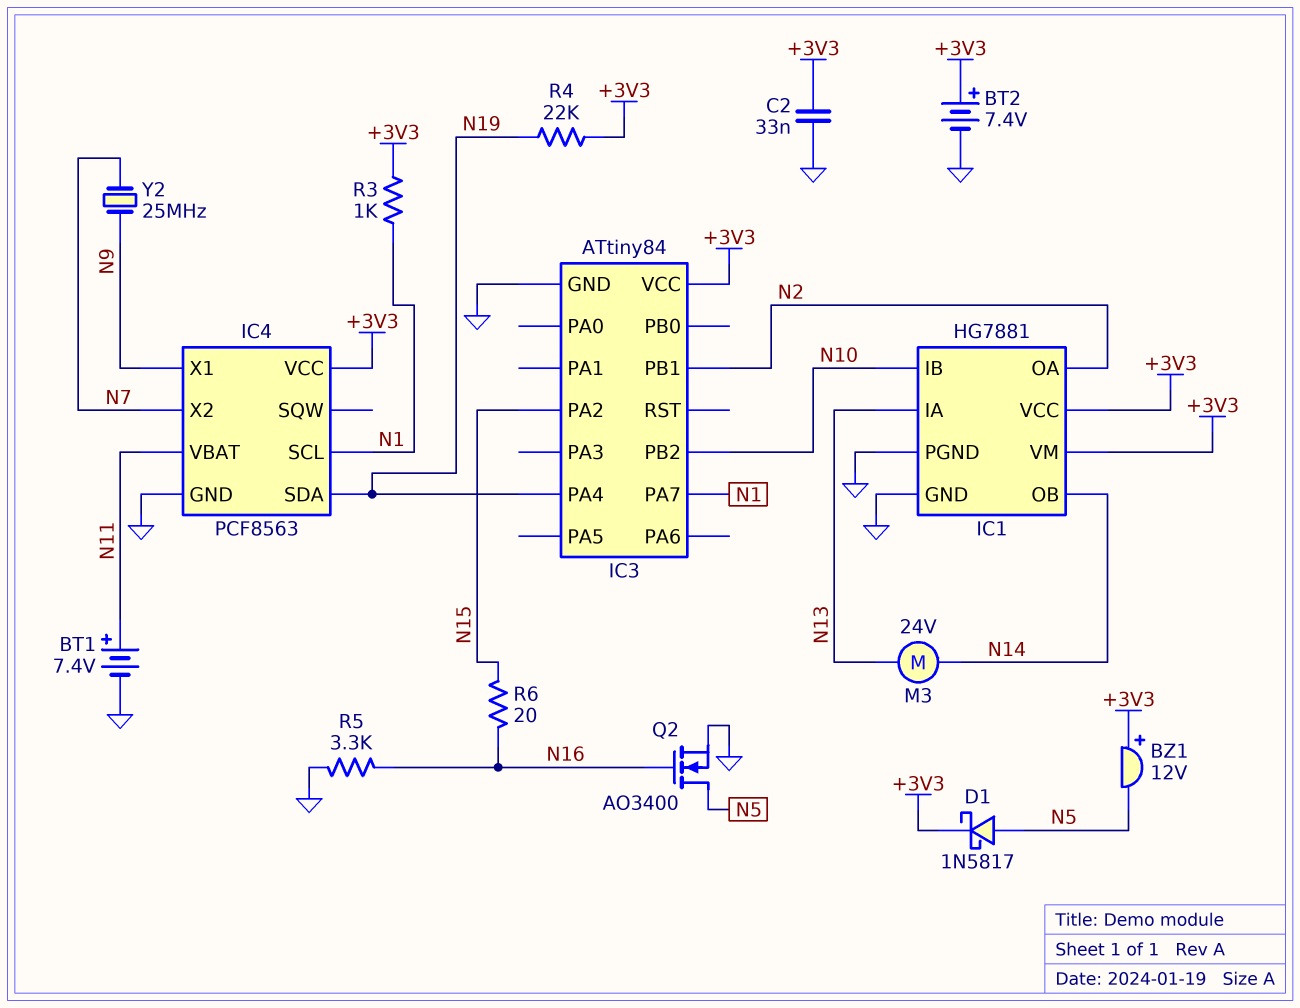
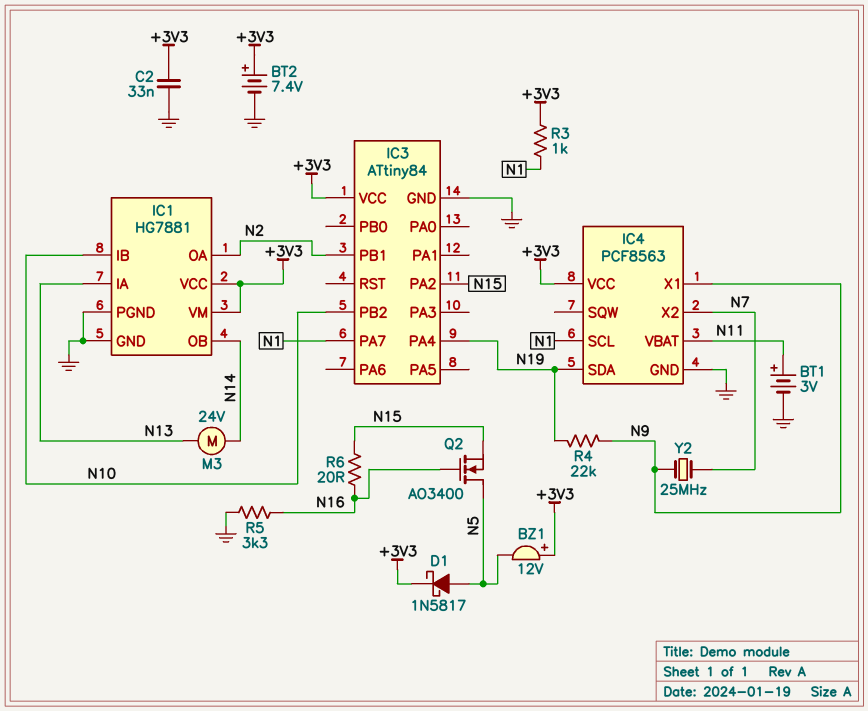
BT1: 7.4V (plus N11, minus GND) -> 3V (plus N11, minus GND)
Q2: NMOS AO3400 (G N16, D N5, S GND) -> NMOS AO3400 (G N16, D N5, S N15)
R4: 22k (+3V3, N19) -> 22k (N9, N19)

